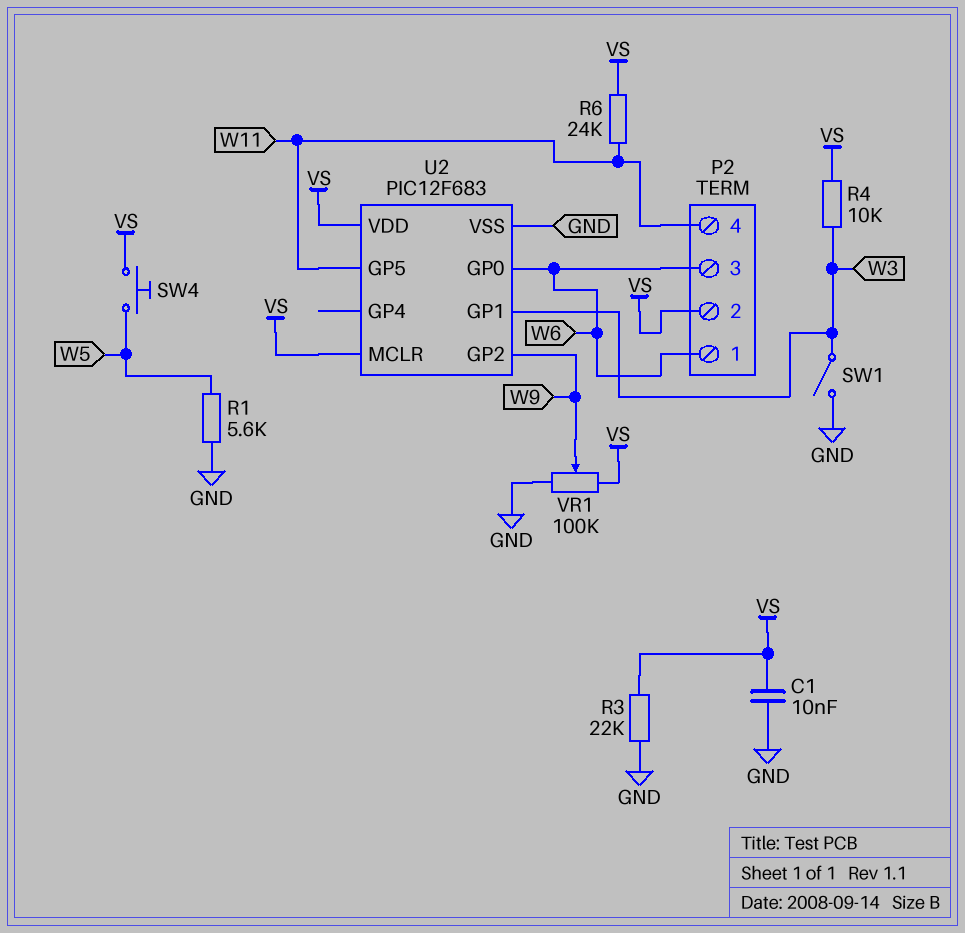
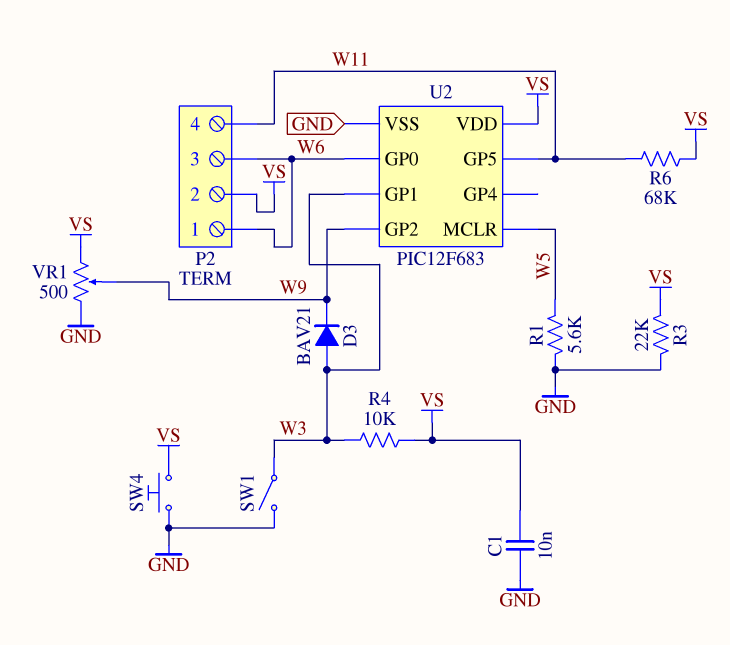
D3: none -> diode BAV21 (A W3, K W9)
R6: 24k (VS, W11) -> 68k (VS, W11)
SW4: button (VS, W5) -> button (GND, VS)
U2 pin MCLR: VS -> W5
VR1: 100k (GND, VS, wiper W9) -> 500 (GND, VS, wiper W9)

